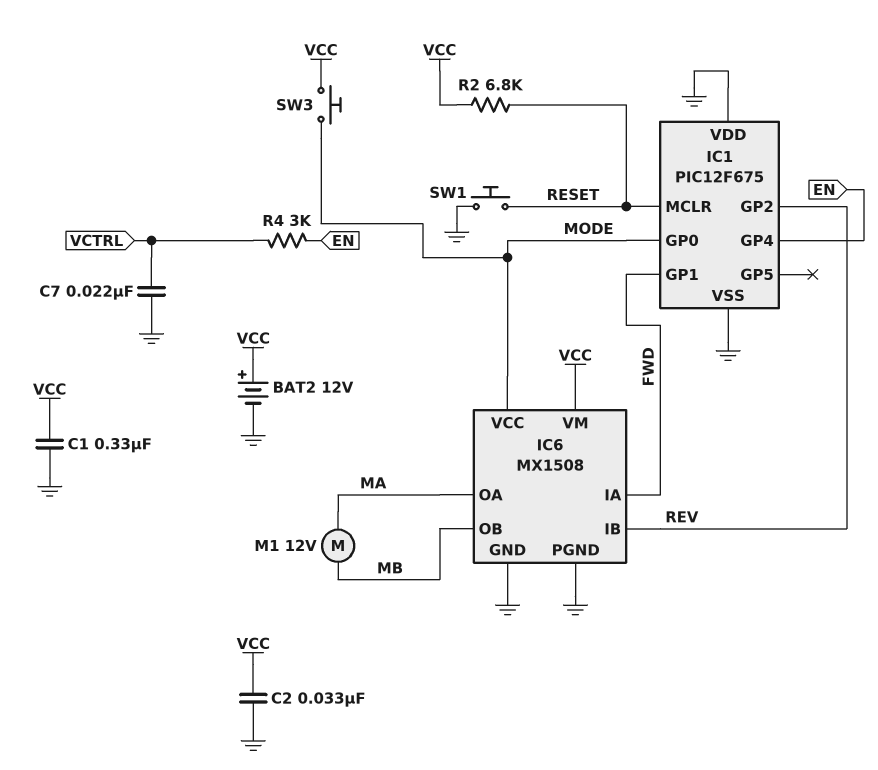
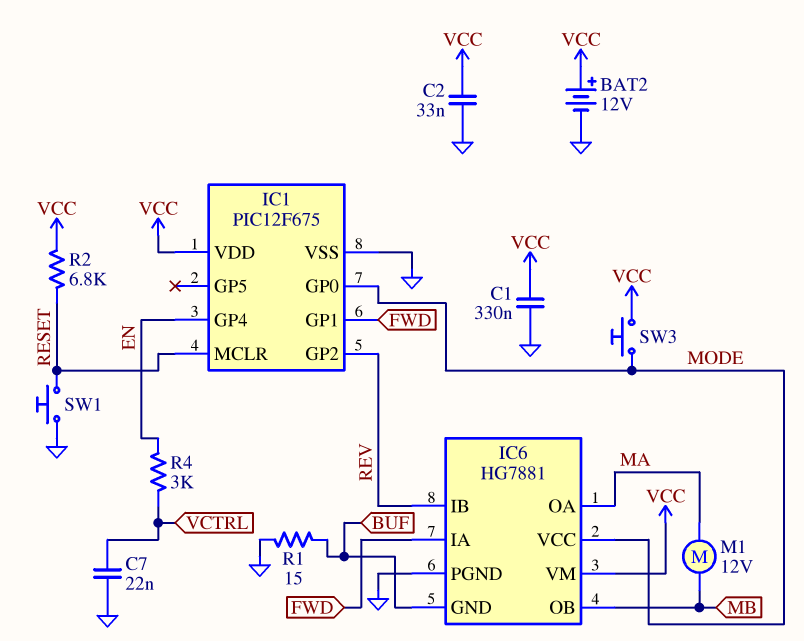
IC1 pin VDD: GND -> VCC
IC6: MX1508 -> HG7881
IC6 pin GND: GND -> BUF
R1: none -> 15 (BUF, GND)

